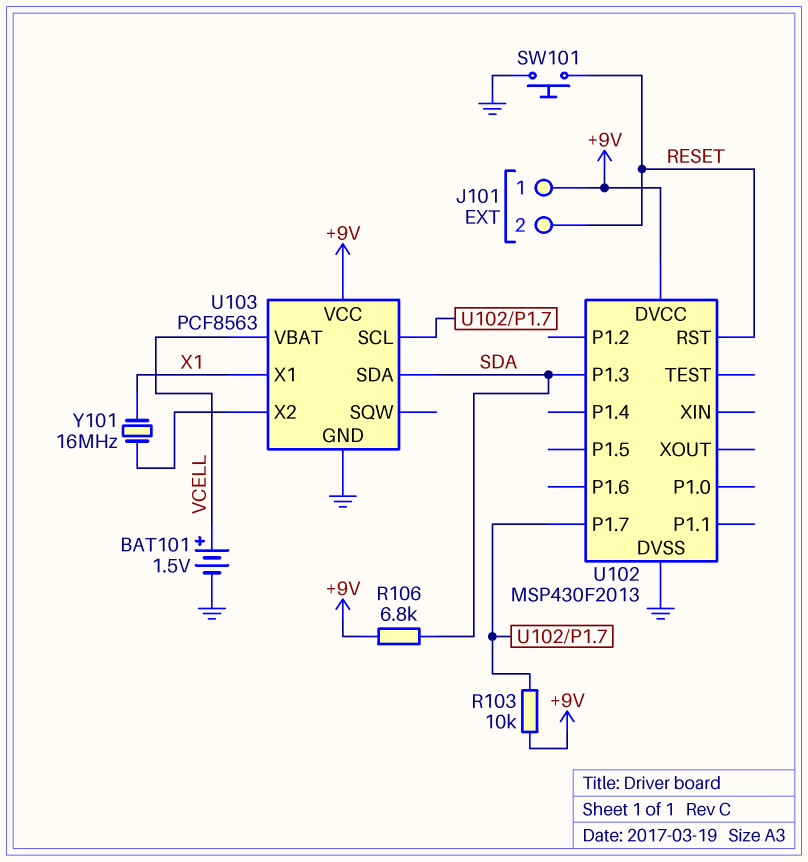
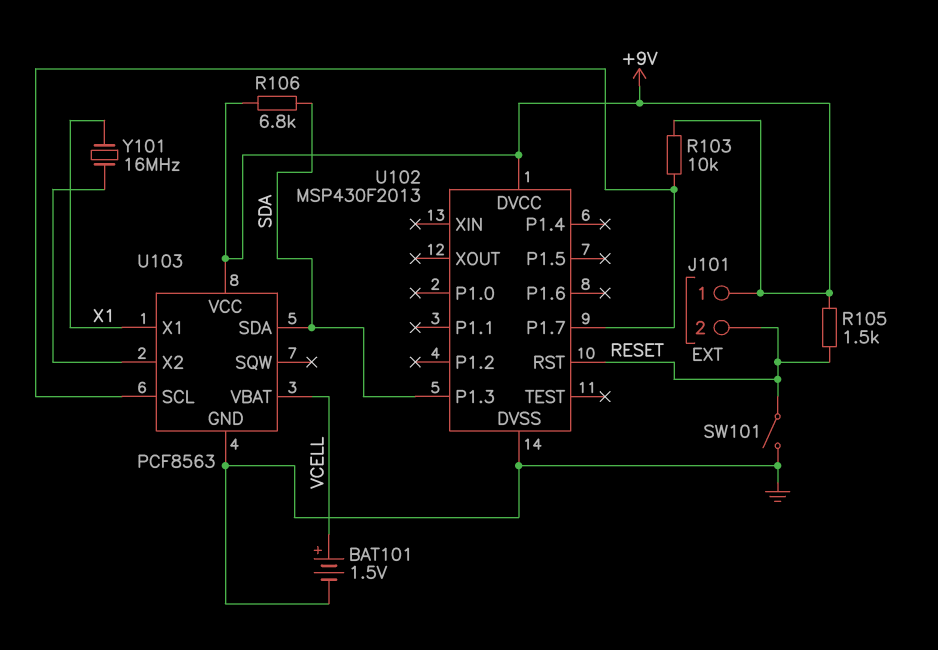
R105: none -> 1.5k (+9V, RESET)
SW101: button (GND, RESET) -> switch (GND, RESET)

